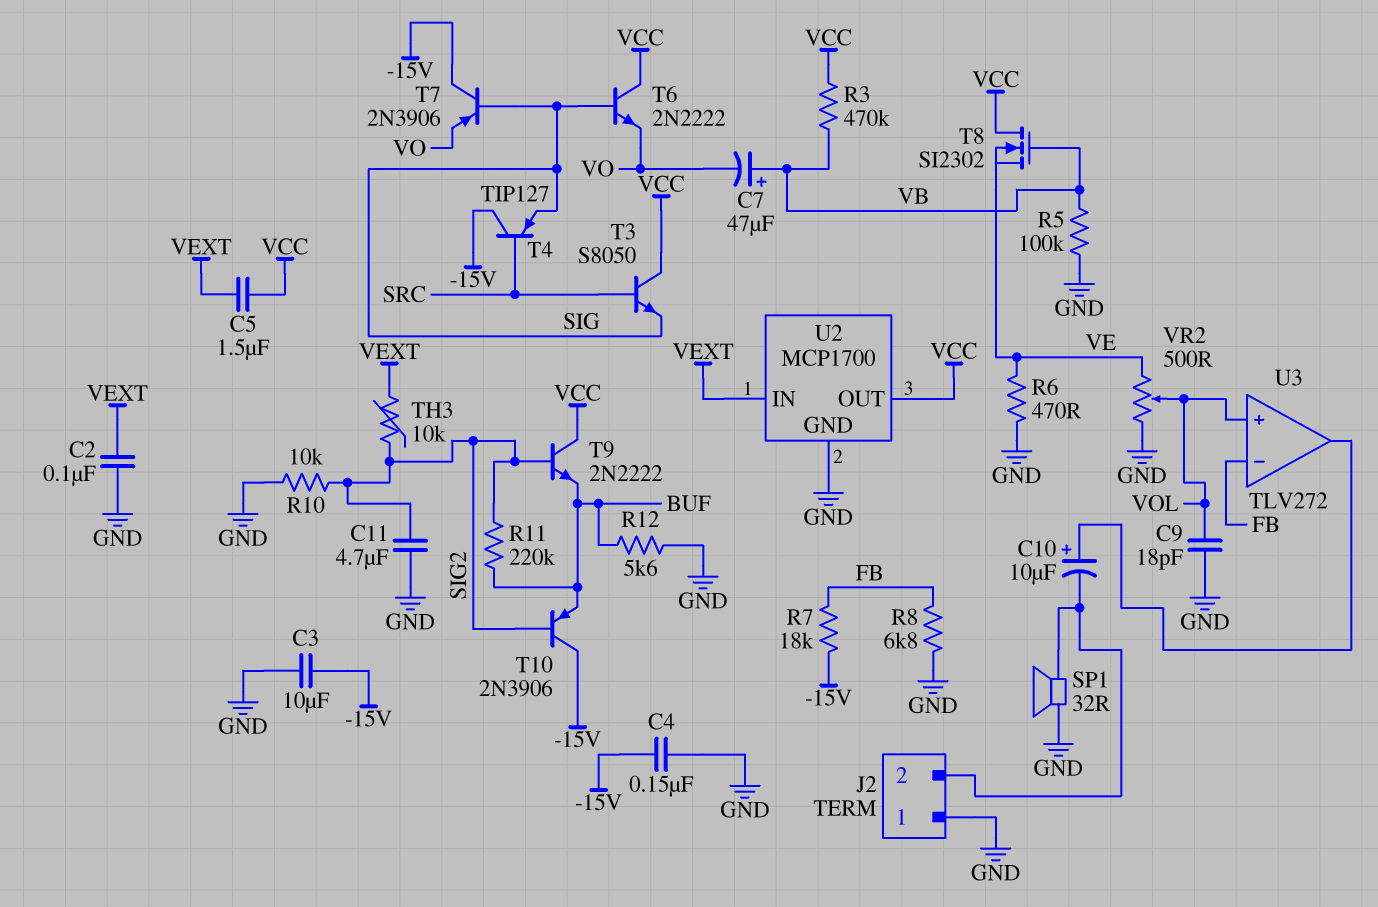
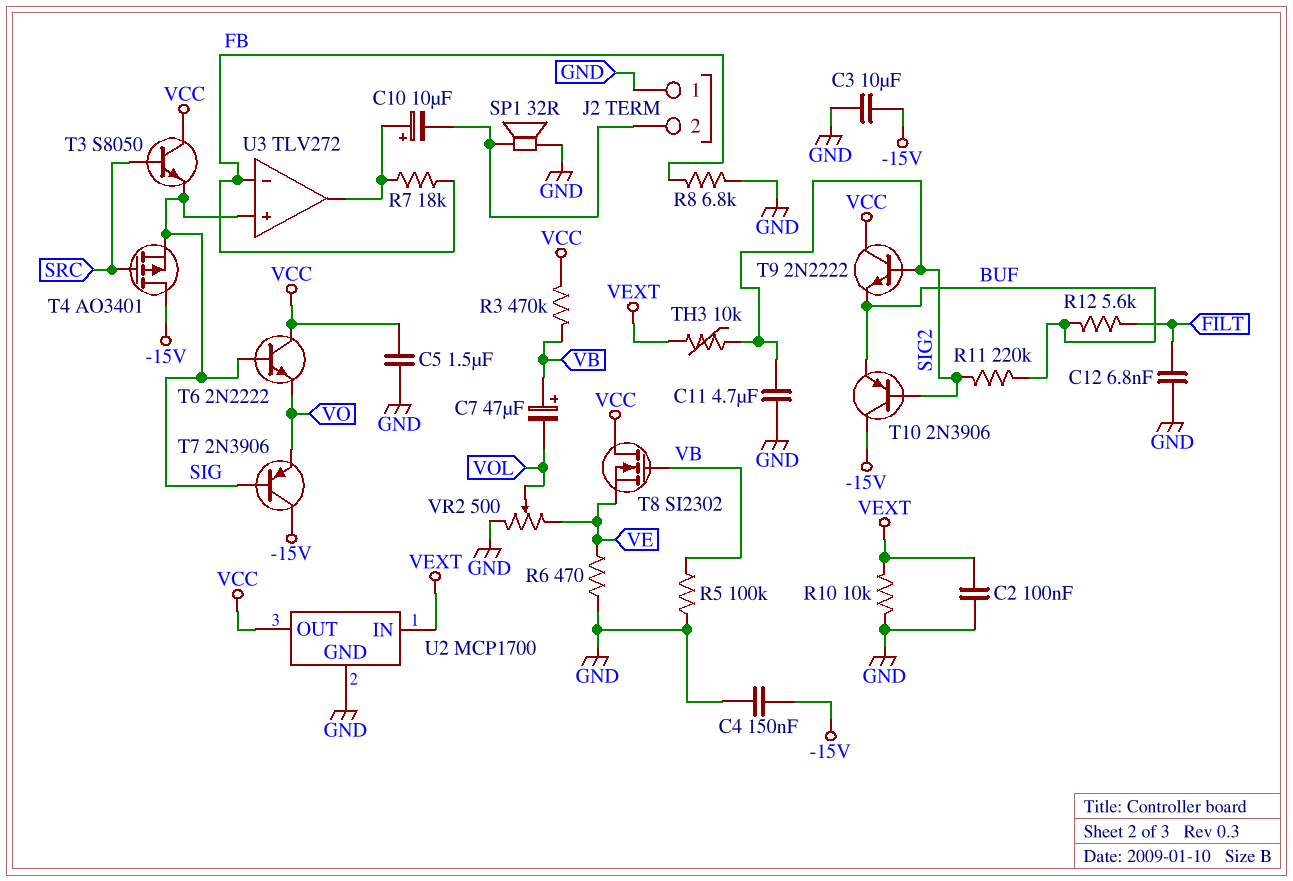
C5: 1.5uF (VCC, VEXT) -> 1.5uF (GND, VCC)
C7: 47uF (plus VB, minus VO) -> 47uF (plus VB, minus VOL)
C9: 18pF (GND, VOL) -> none
C12: none -> 6.8nF (FILT, GND)
R7: 18k (-15V, FB) -> 18k (FB, U3/out)
R10: 10k (GND, SIG2) -> 10k (GND, VEXT)
R12: 5.6k (BUF, GND) -> 5.6k (BUF, FILT)
T4: PNP TIP127 (B SRC, C -15V, E SIG) -> PMOS AO3401 (G SRC, D -15V, S SIG)
U3 pin in+: VOL -> SIG

